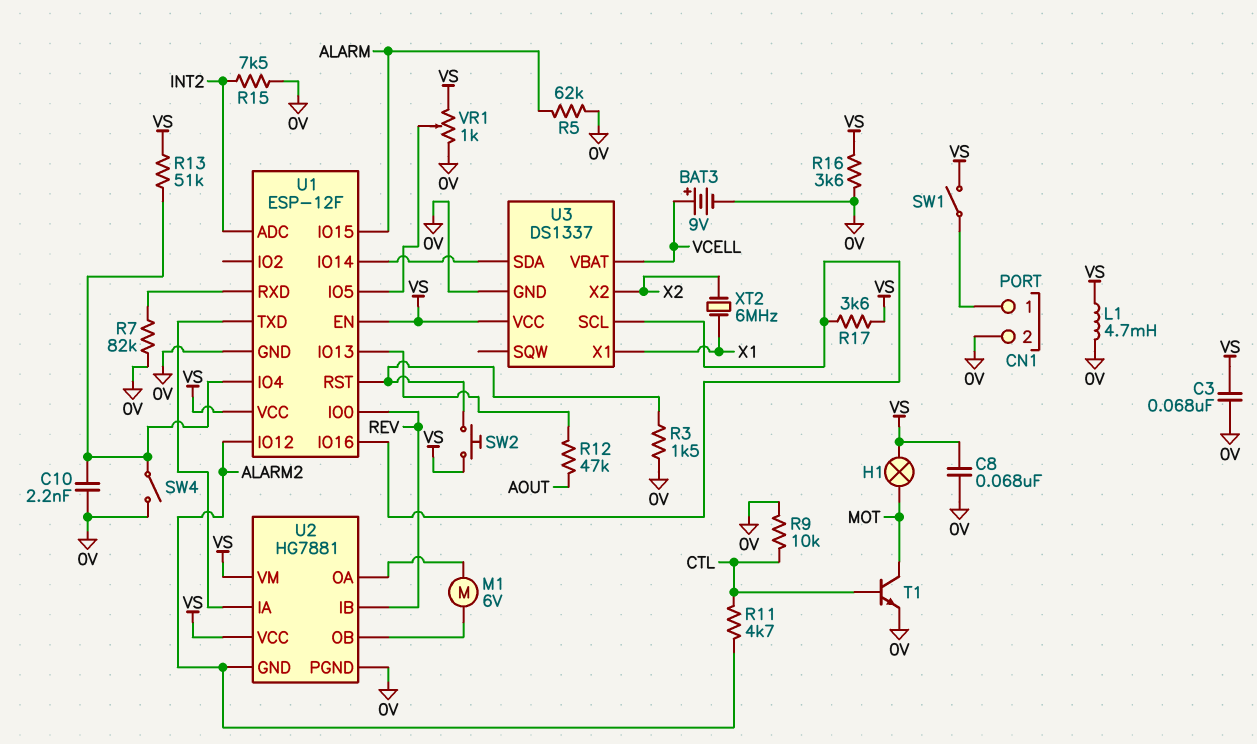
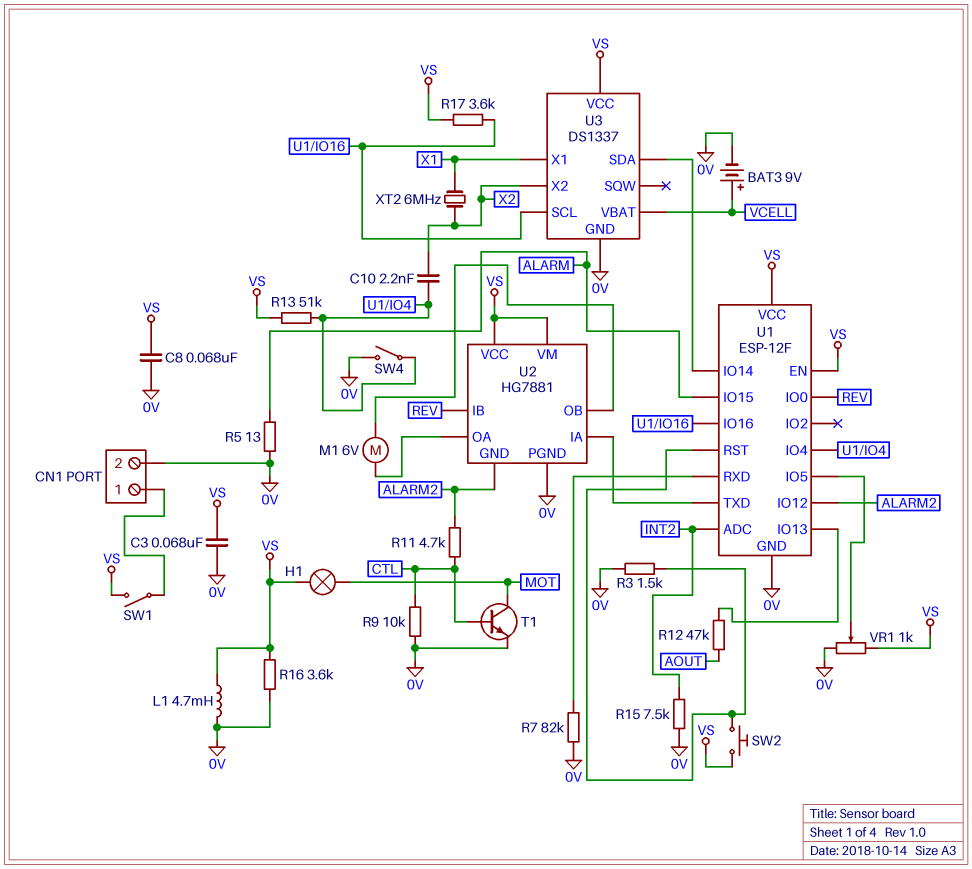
C10: 2.2nF (0V, U1/IO4) -> 2.2nF (U1/IO4, X2)
R5: 62k (0V, ALARM) -> 13 (0V, ALARM)

